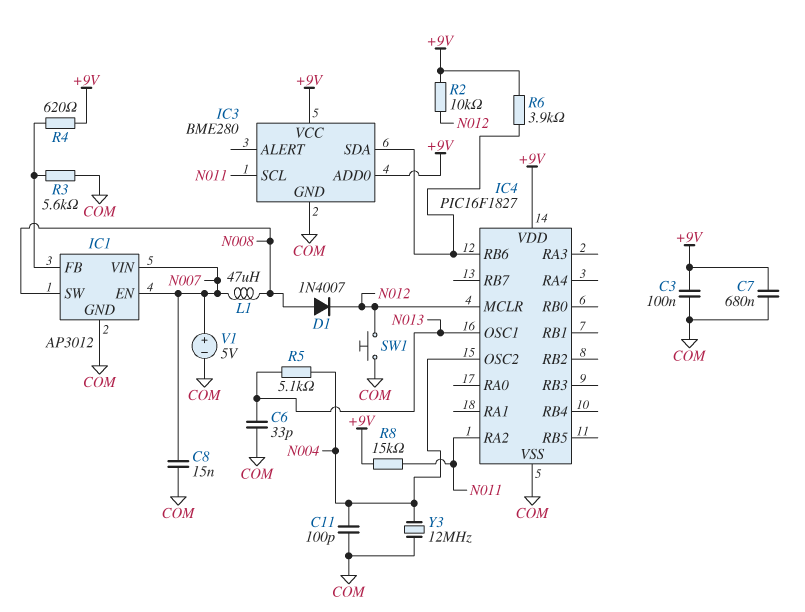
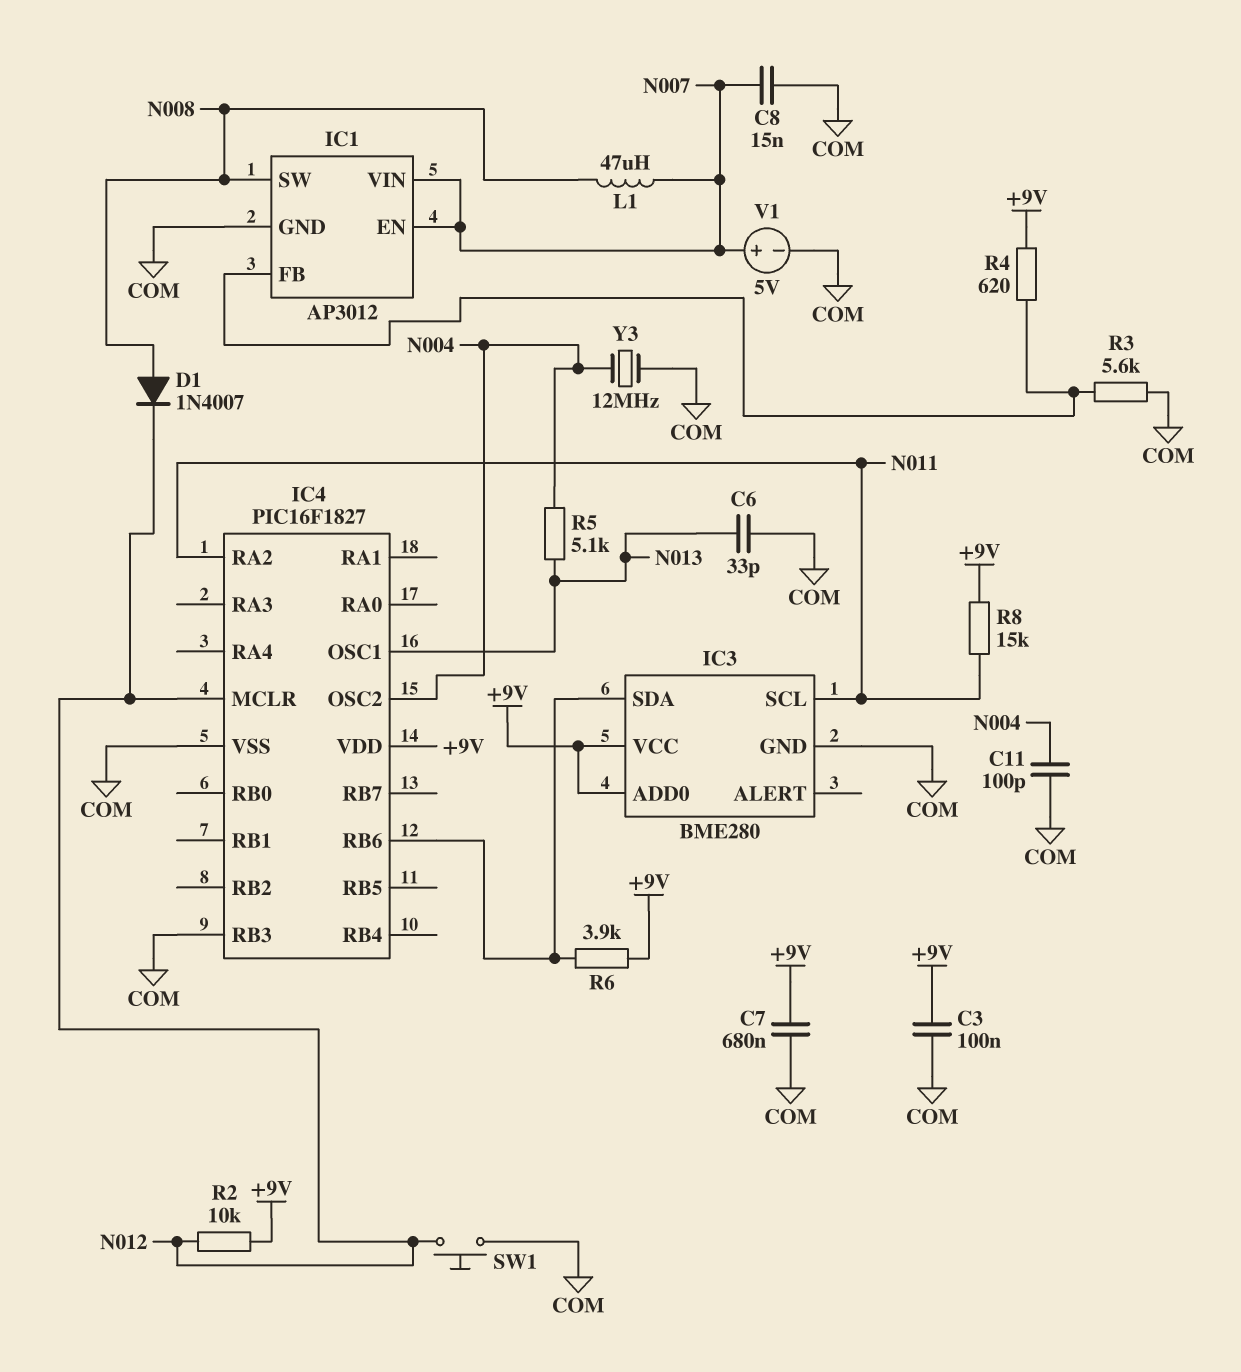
IC4 pin RB3: none -> COM

